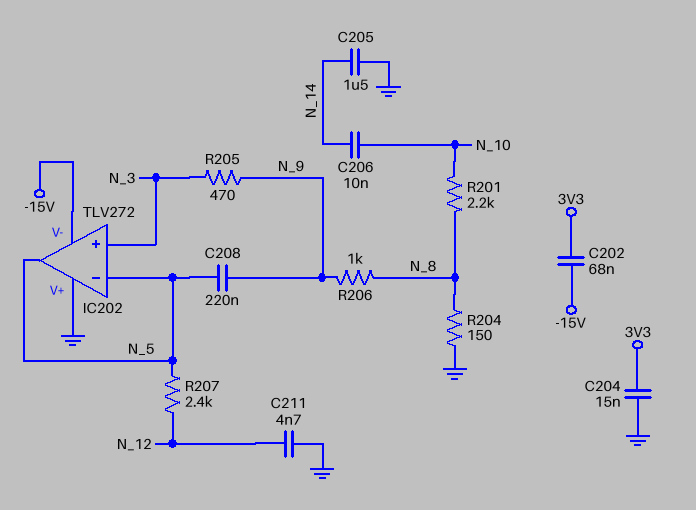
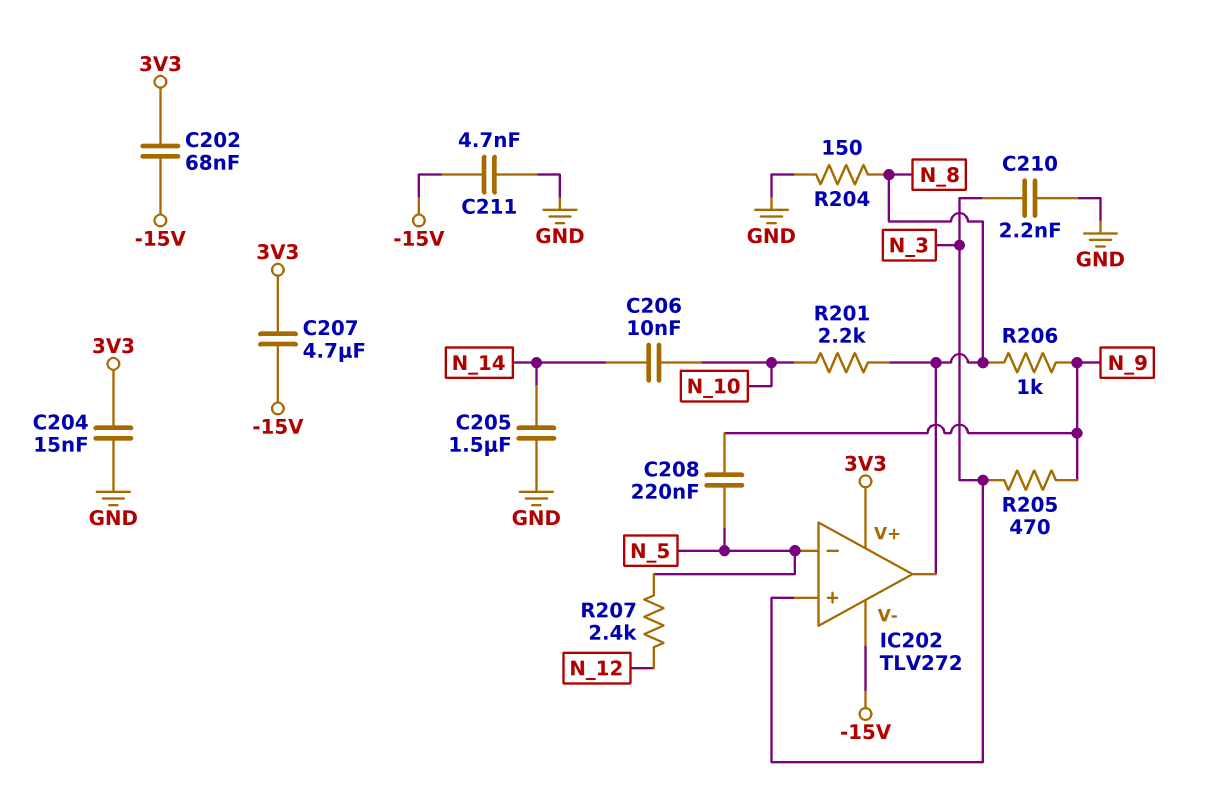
C207: none -> 4.7uF (-15V, 3V3)
C210: none -> 2.2nF (GND, N_3)
C211: 4.7nF (GND, N_12) -> 4.7nF (-15V, GND)
IC202 pin V+: GND -> 3V3
IC202 pin out: N_5 -> N_8

